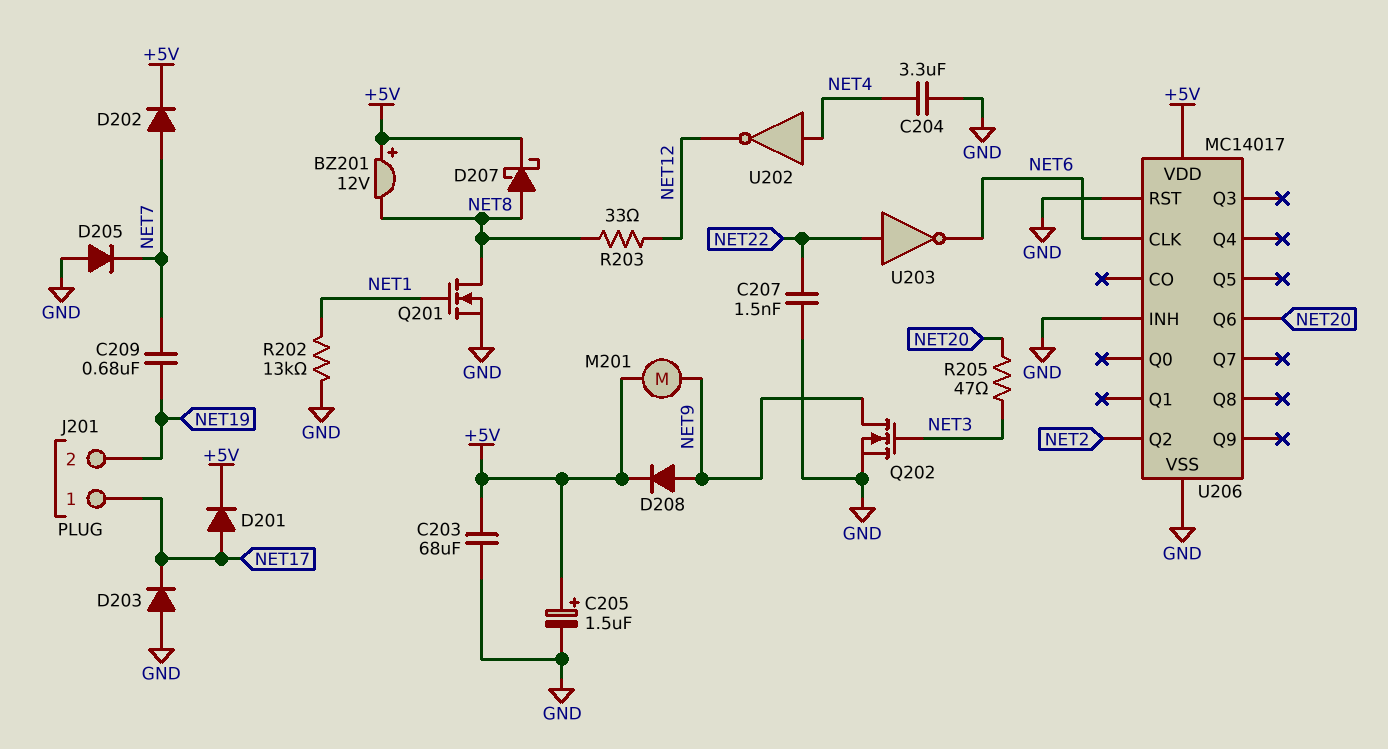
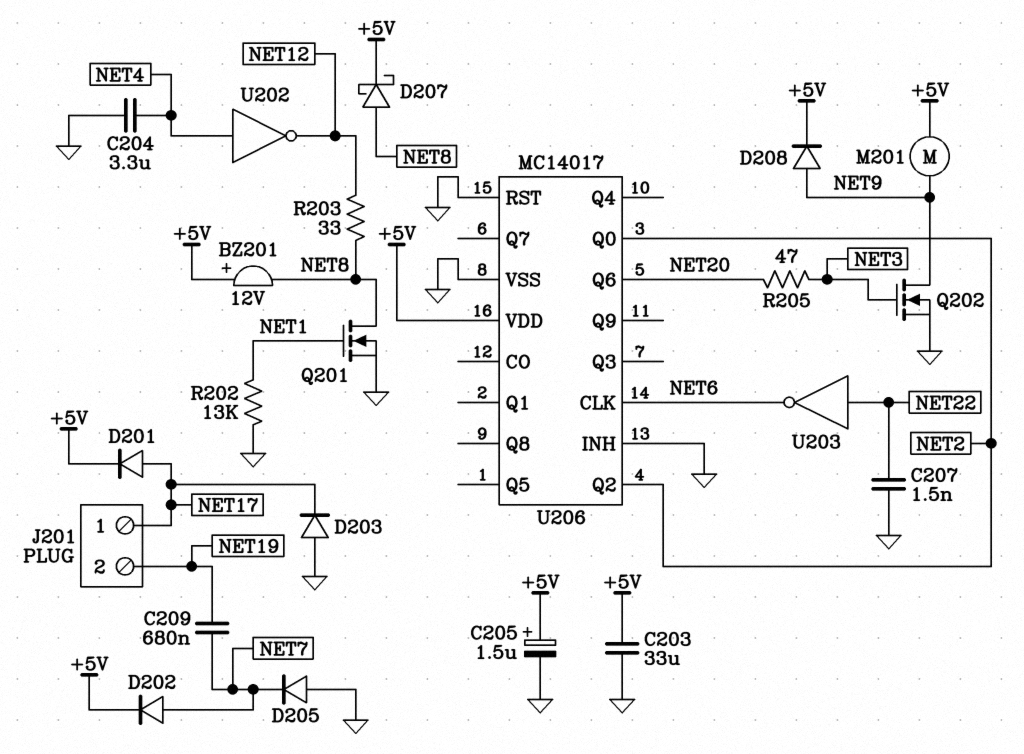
C203: 68uF (+5V, GND) -> 33uF (+5V, GND)
U206 pin Q0: none -> NET2

